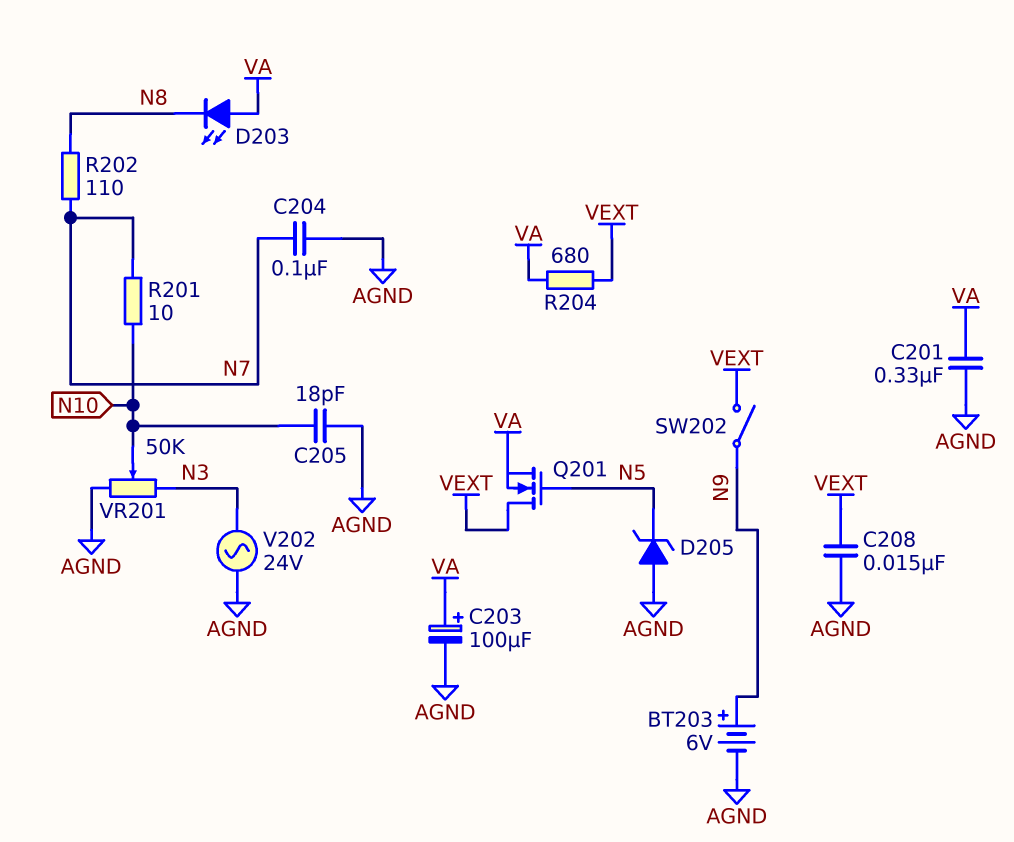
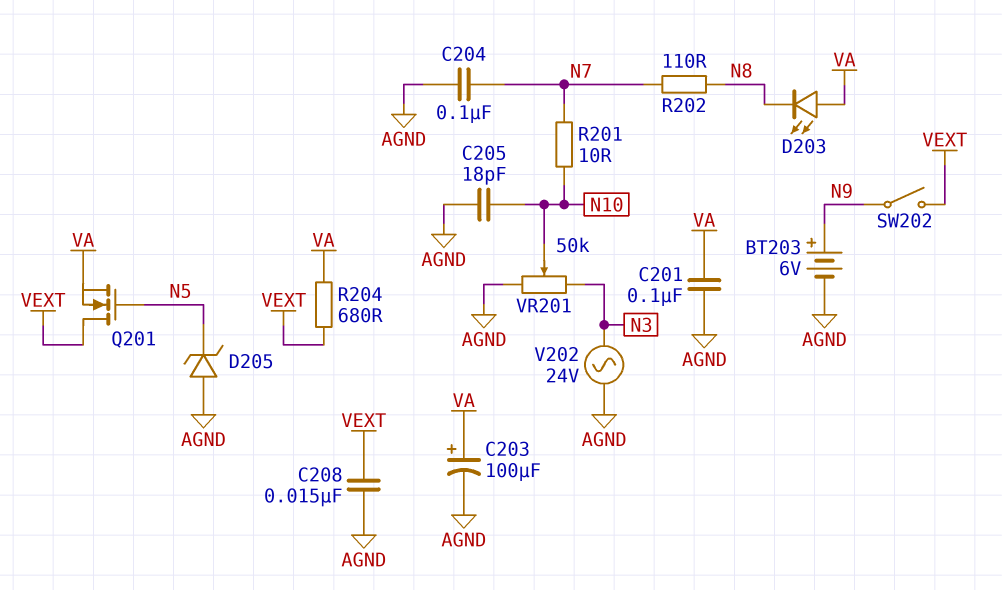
C201: 330nF (AGND, VA) -> 100nF (AGND, VA)

